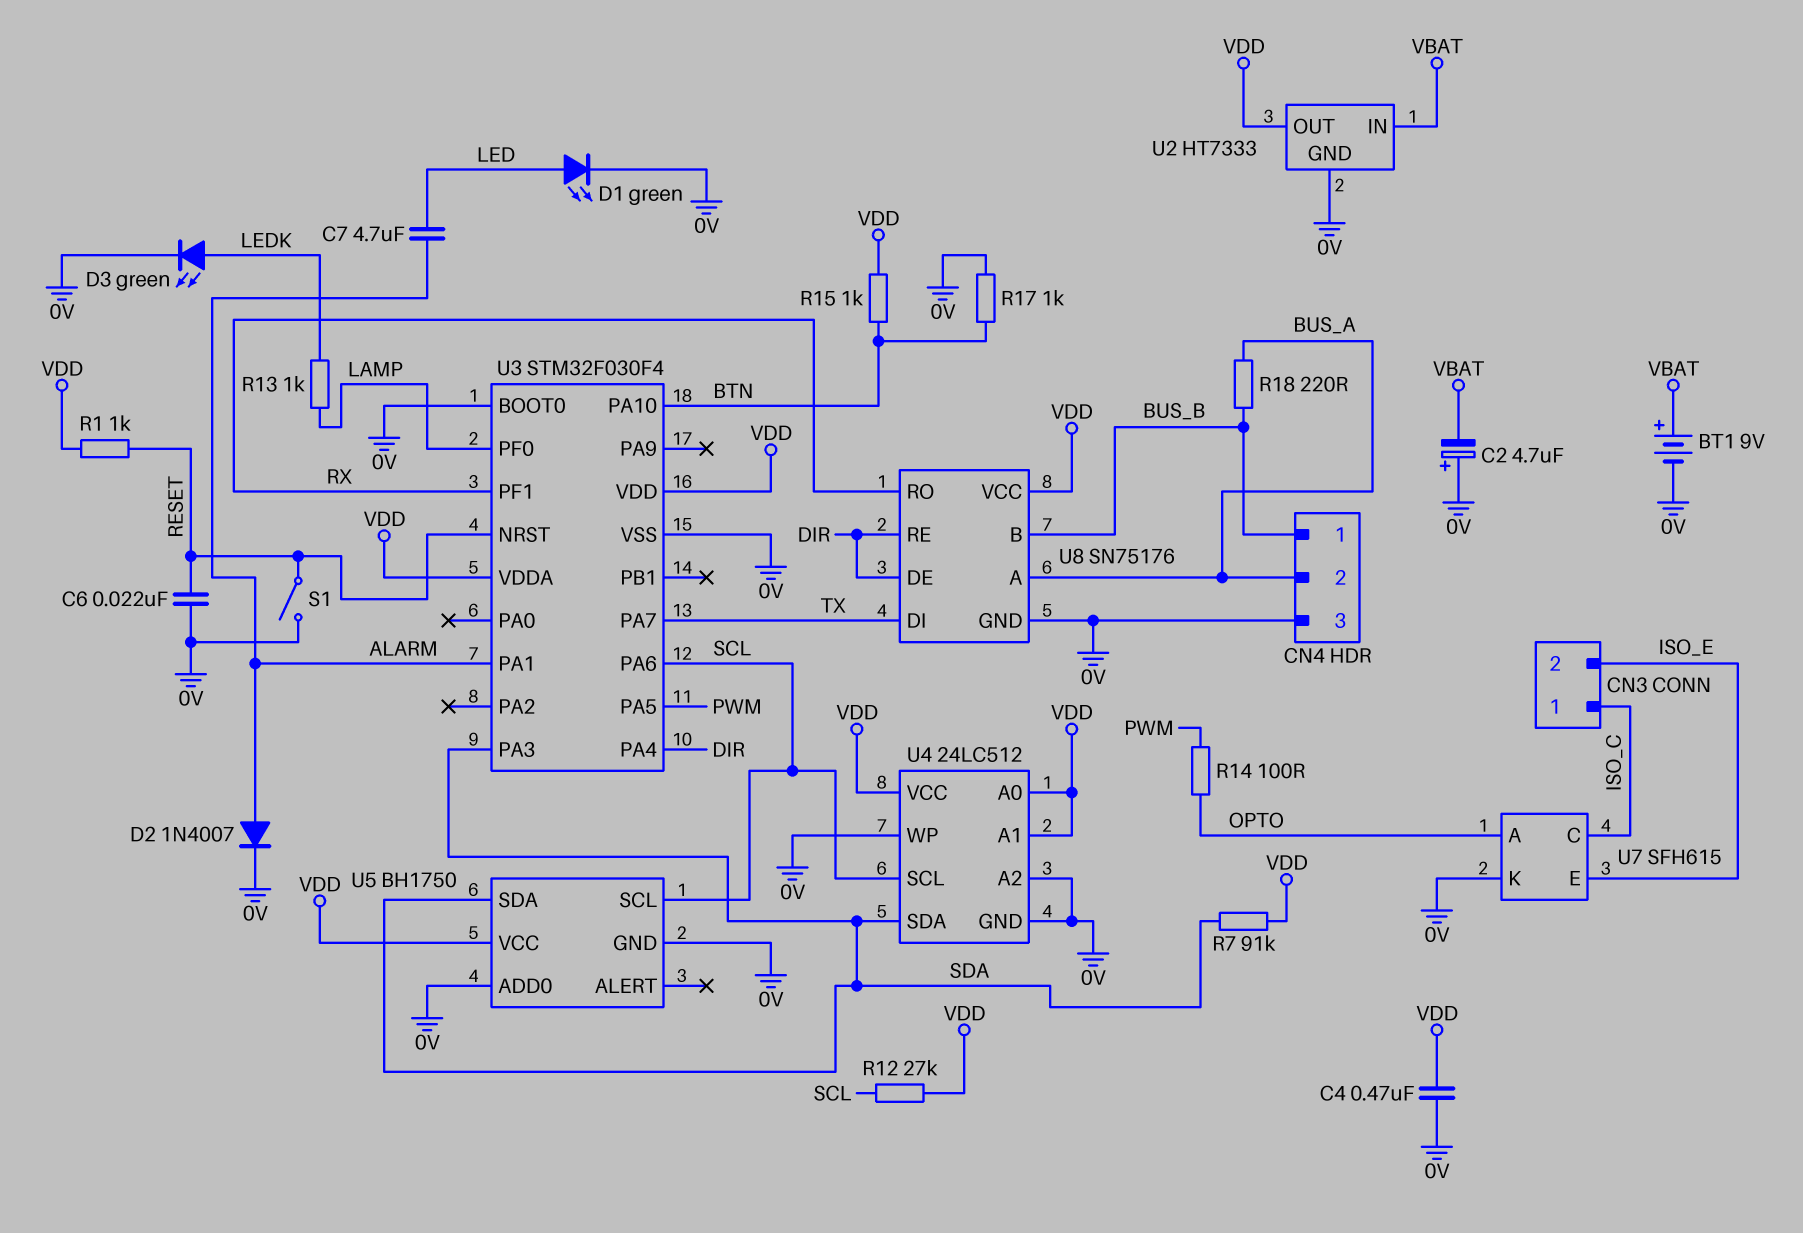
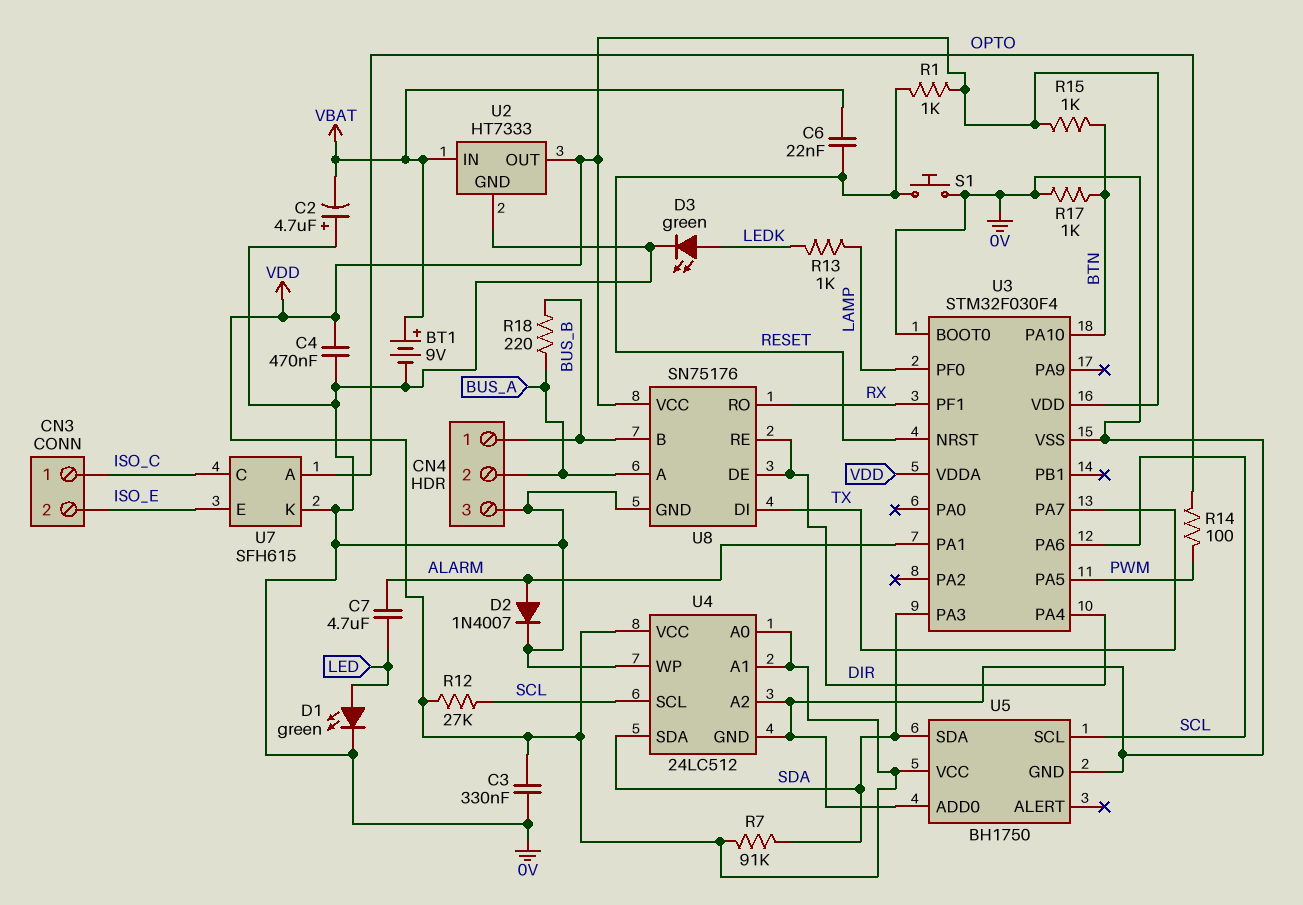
C3: none -> 330nF (0V, VDD)
C6: 22nF (0V, RESET) -> 22nF (RESET, VBAT)
S1: switch (0V, RESET) -> button (0V, RESET)

